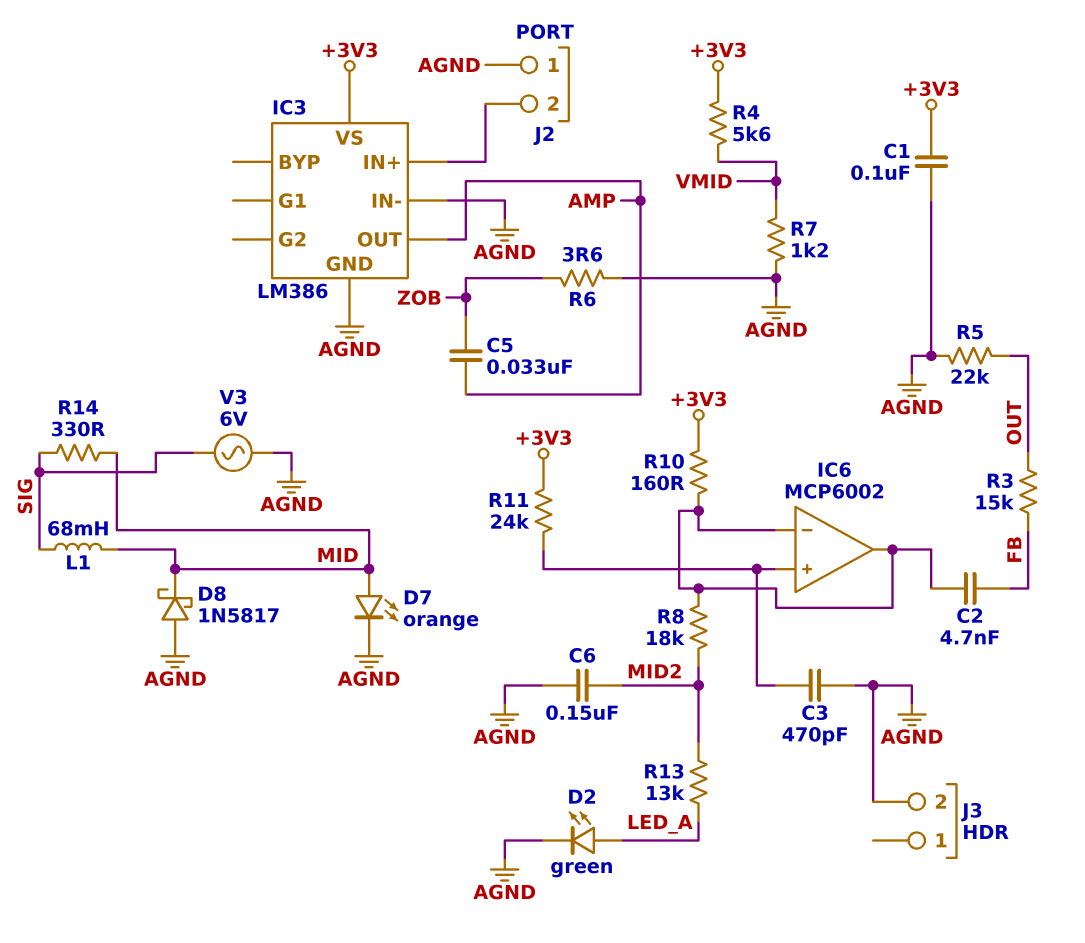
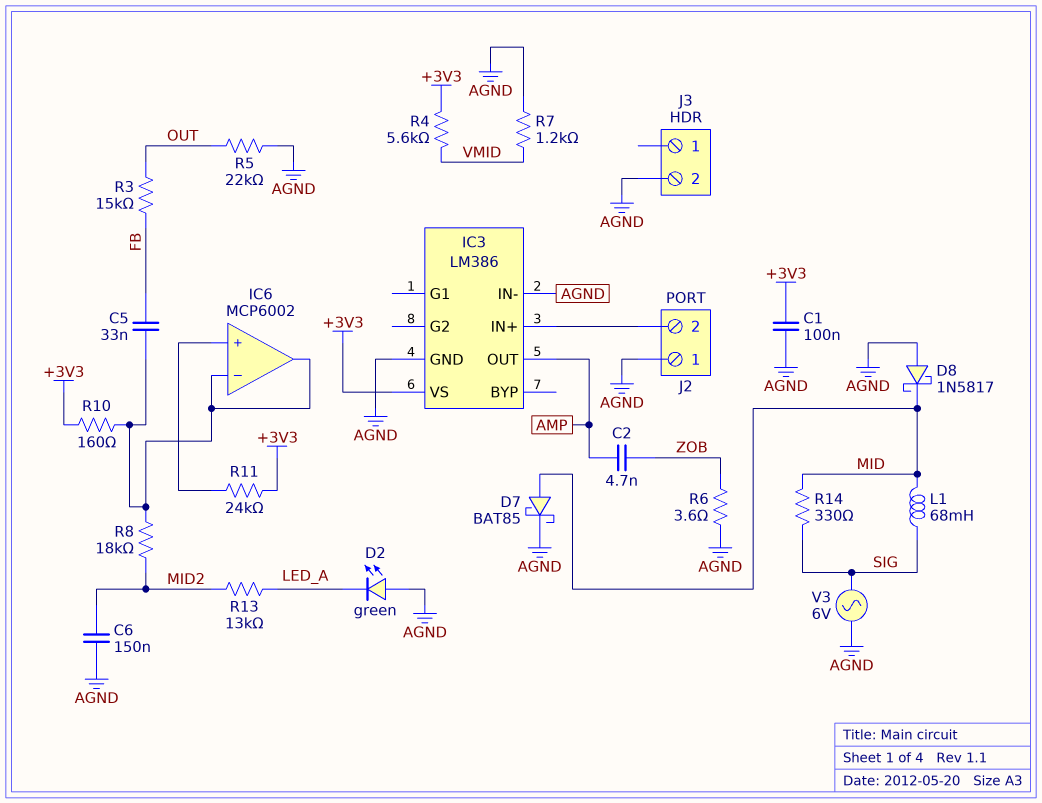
C2: 4.7nF (FB, IC6/in-) -> 4.7nF (AMP, ZOB)
C3: 470pF (AGND, IC6/in+) -> none
C5: 33nF (AMP, ZOB) -> 33nF (FB, IC6/in-)
D2: LED green (A LED_A, K AGND) -> LED green (A AGND, K LED_A)
D7: LED orange (A MID, K AGND) -> schottky BAT85 (A MID, K AGND)

